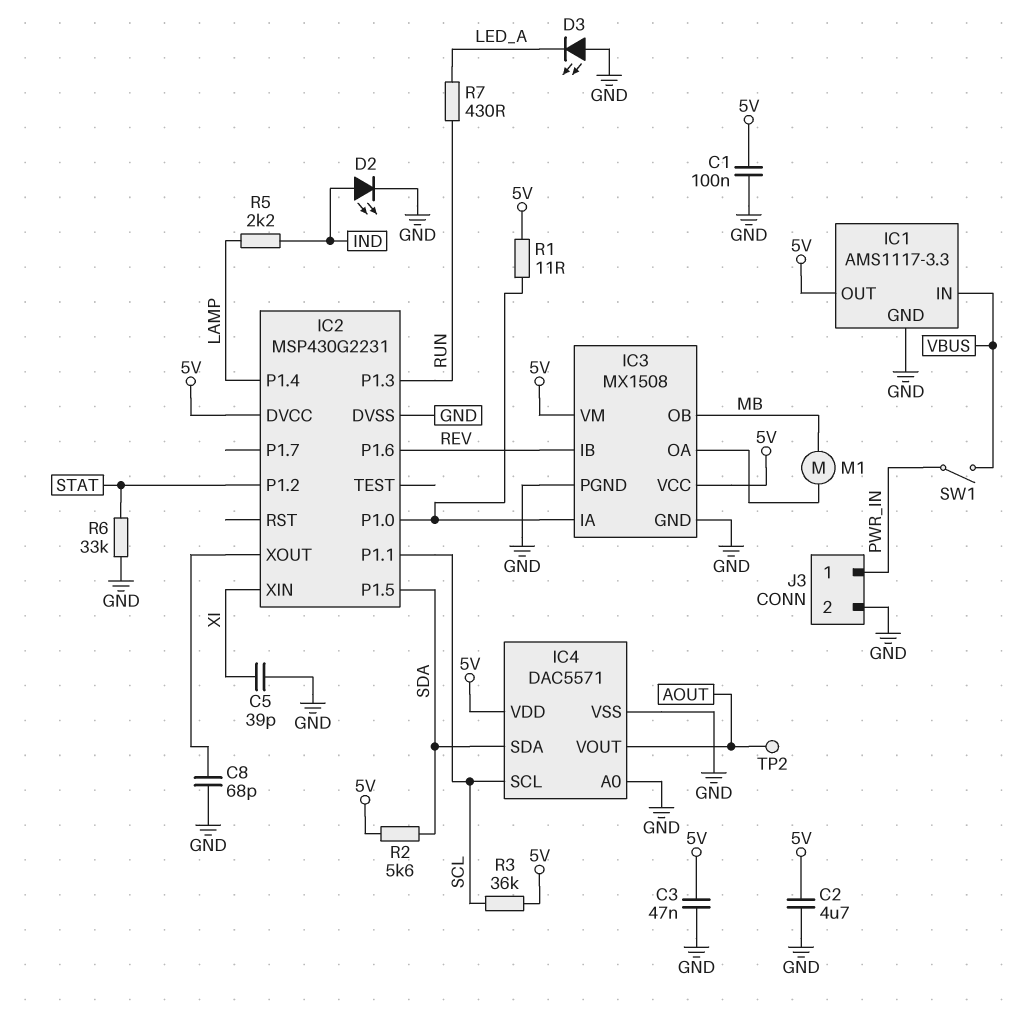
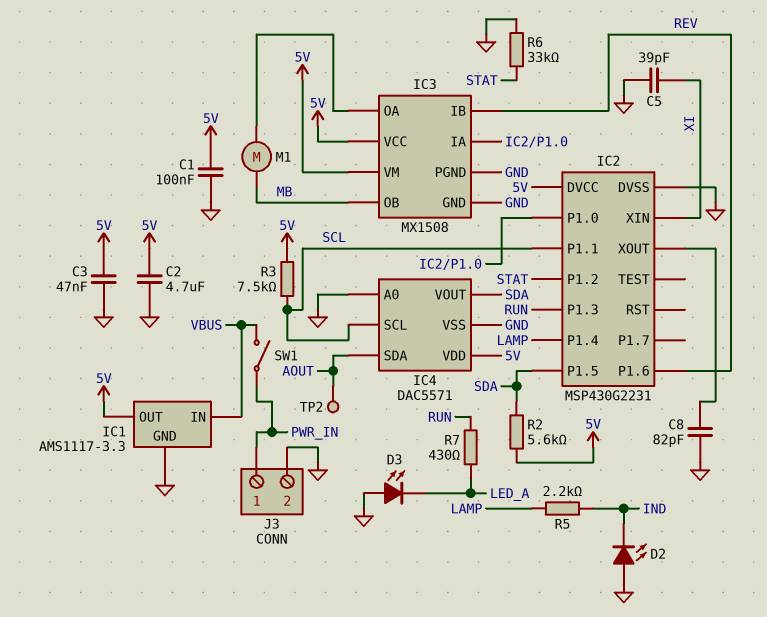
C8: 68pF (GND, IC2/XOUT) -> 82pF (GND, IC2/XOUT)
D2: LED (A IND, K GND) -> LED (A GND, K IND)
IC4 pin SDA: SDA -> AOUT
IC4 pin VOUT: AOUT -> SDA
R1: 11 (5V, IC2/P1.0) -> none
R3: 36k (5V, SCL) -> 7.5k (5V, SCL)

